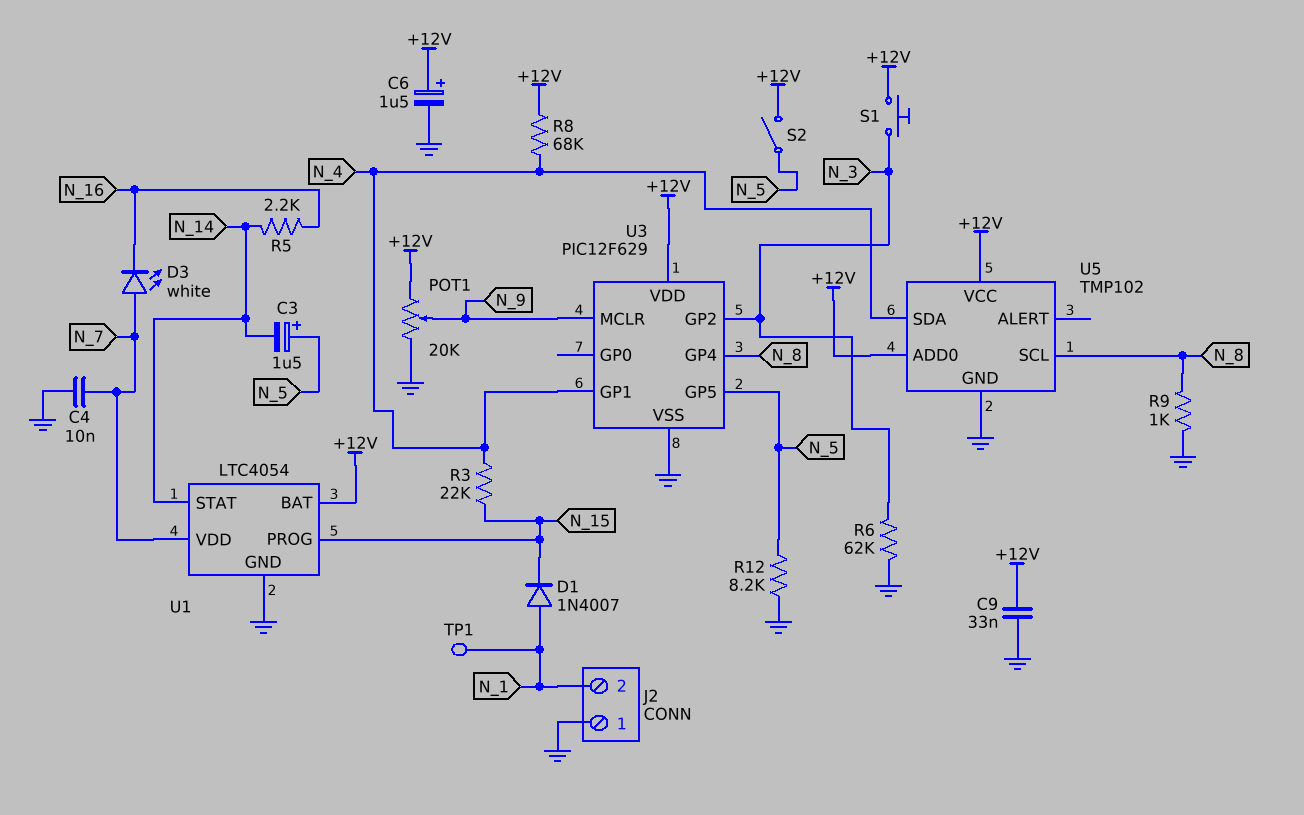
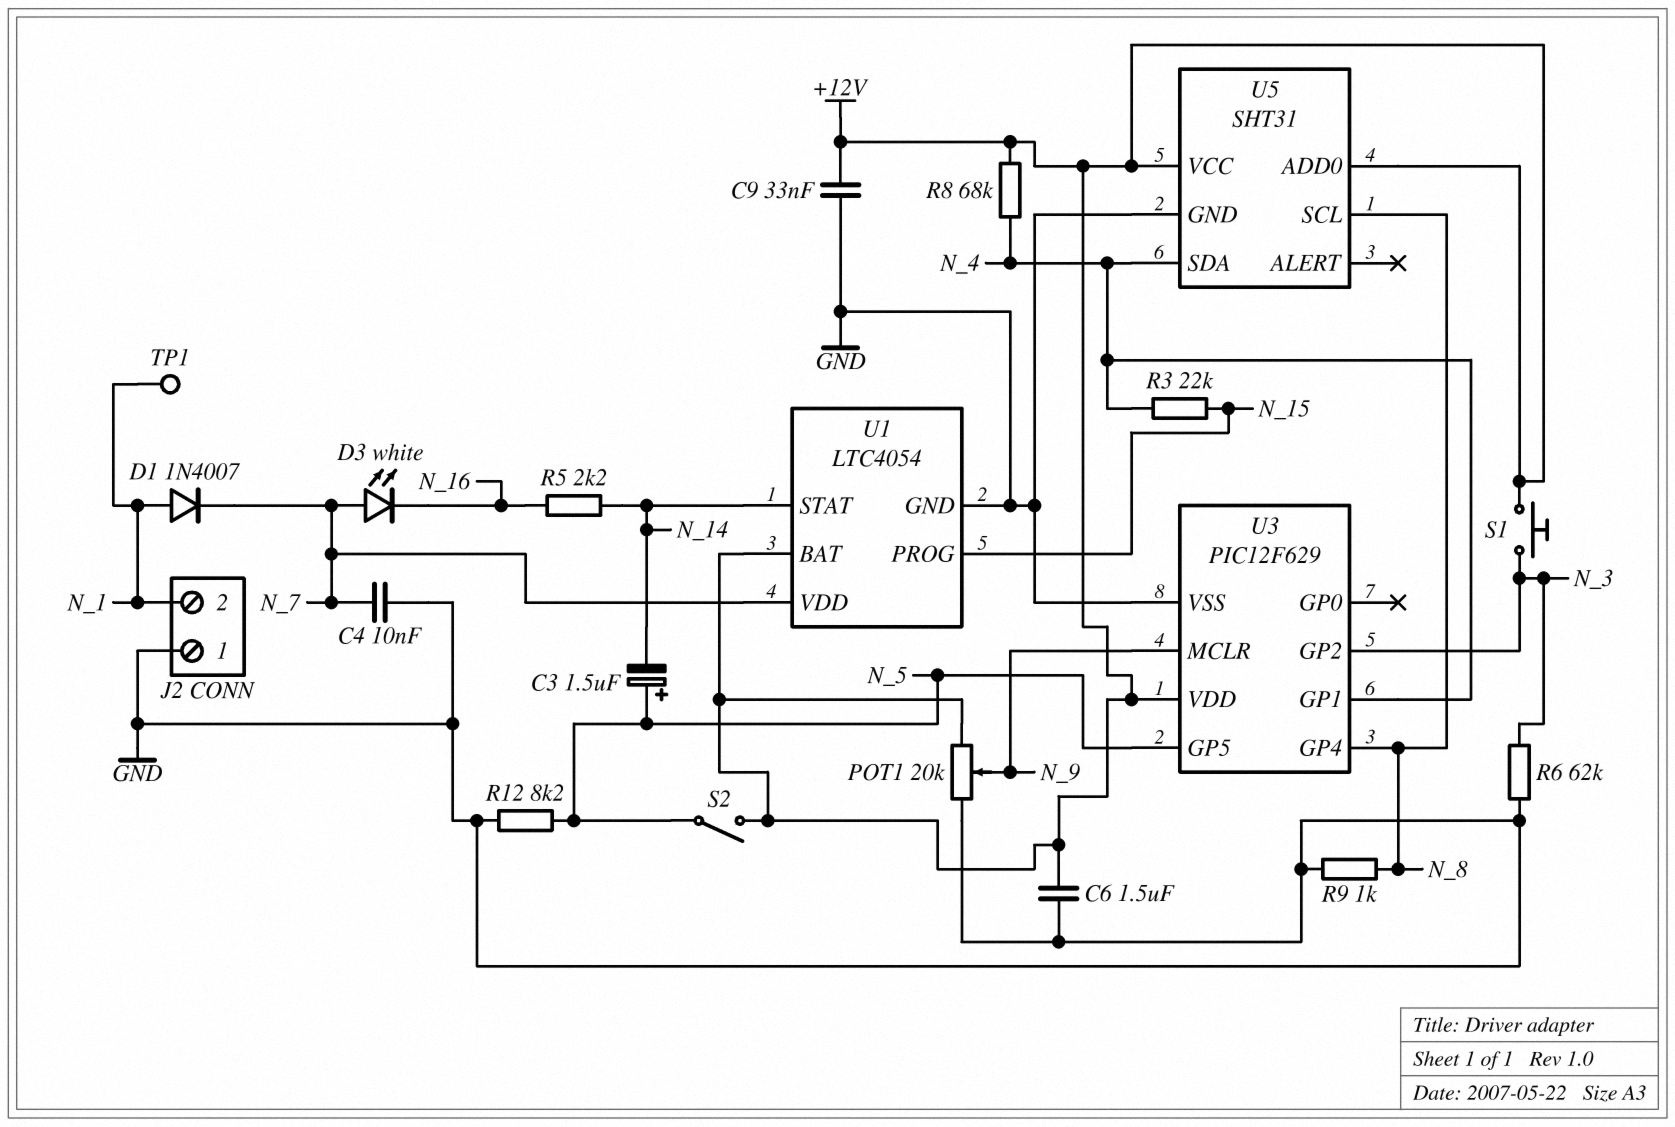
C6: 1.5uF (plus +12V, minus GND) -> 1.5uF (+12V, GND)
D1: diode 1N4007 (A N_1, K N_15) -> diode 1N4007 (A N_1, K N_7)
U5: TMP102 -> SHT31

